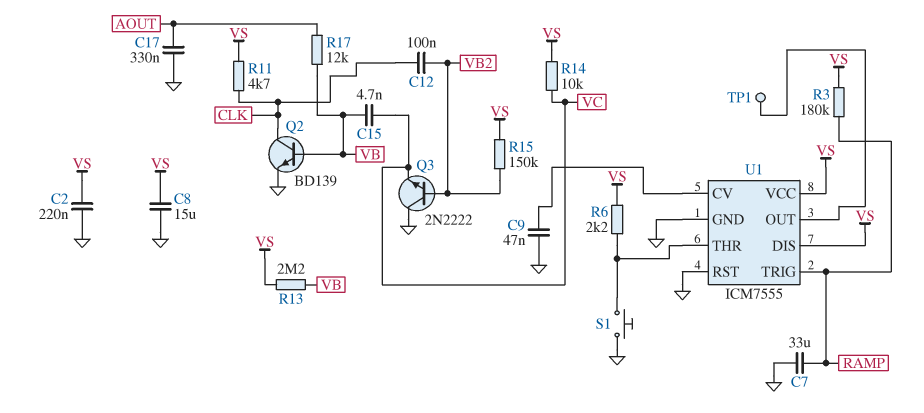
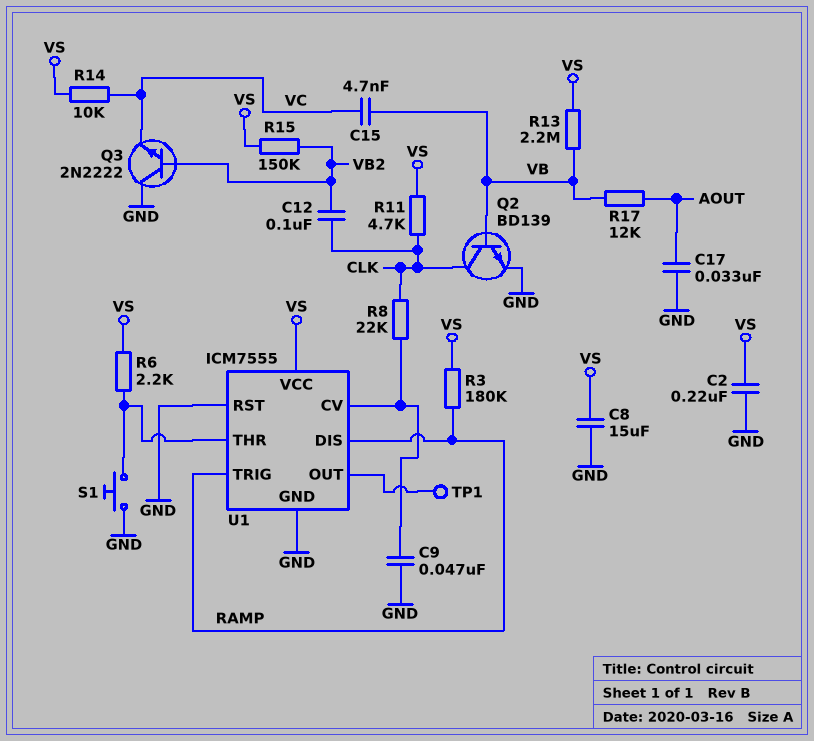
C7: 33uF (GND, RAMP) -> none
C17: 330nF (AOUT, GND) -> 33nF (AOUT, GND)
R8: none -> 22k (CLK, U1/CV)
U1 pin DIS: VS -> RAMP

